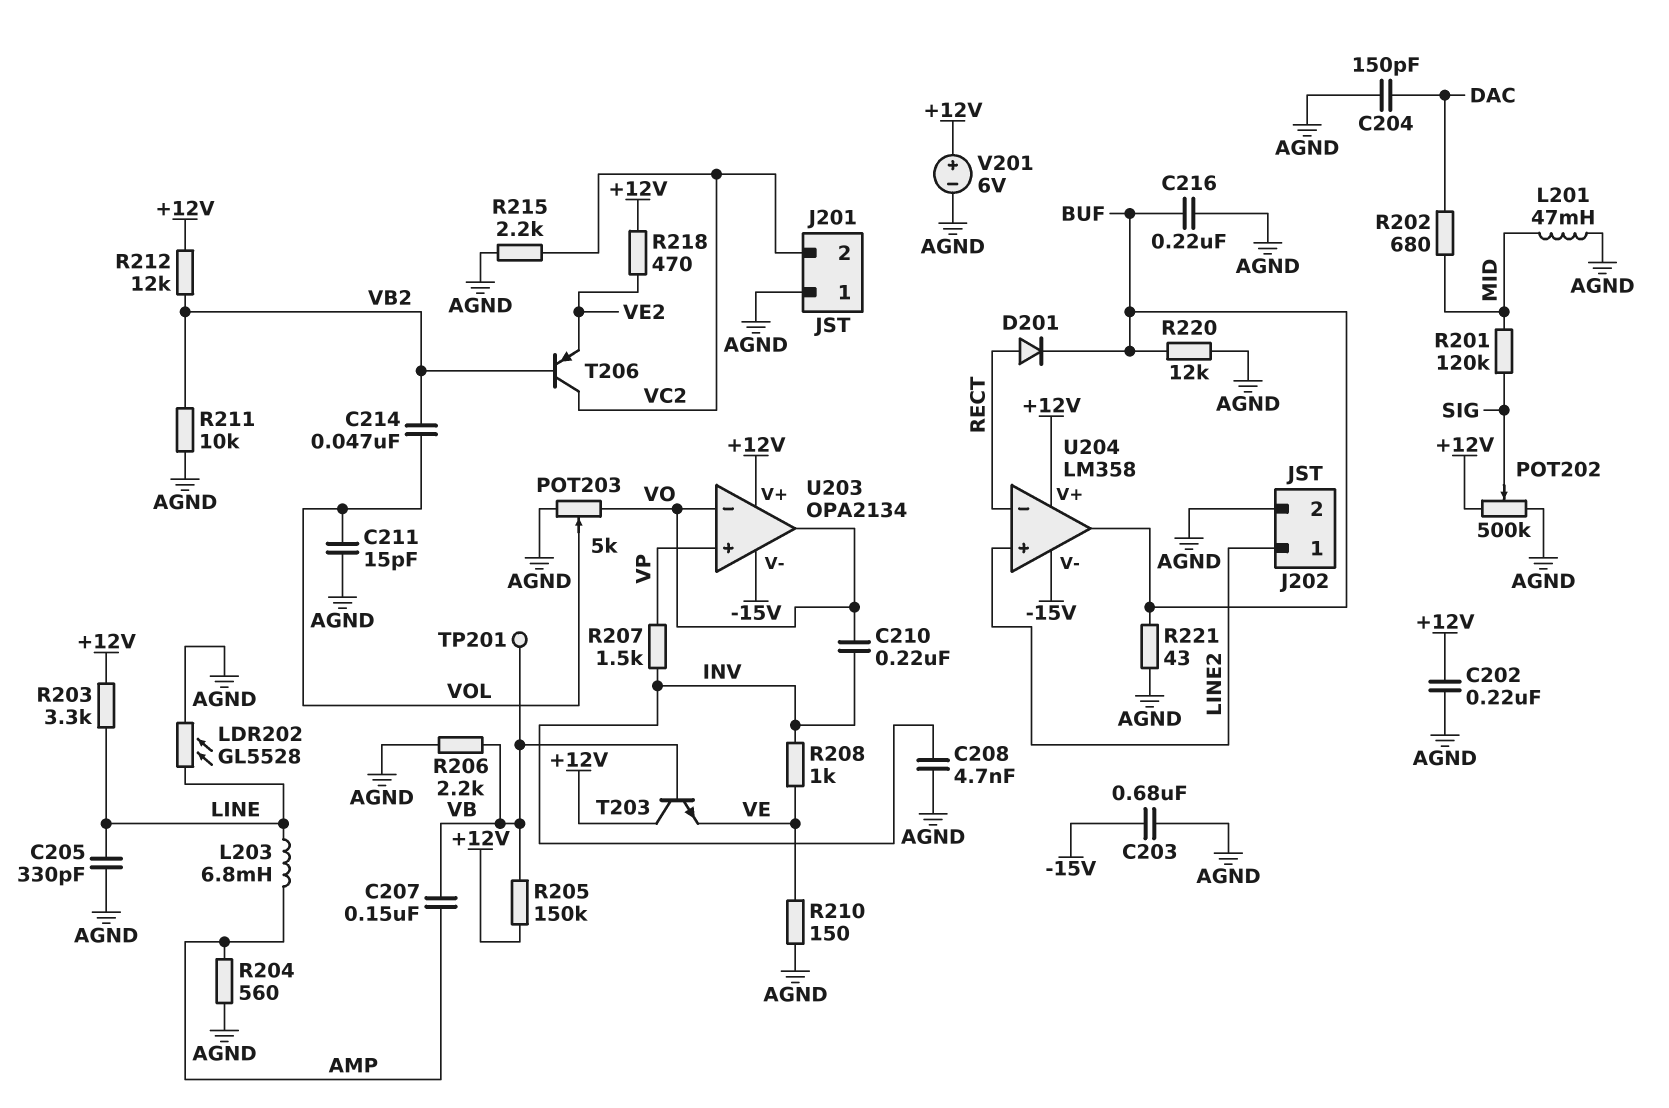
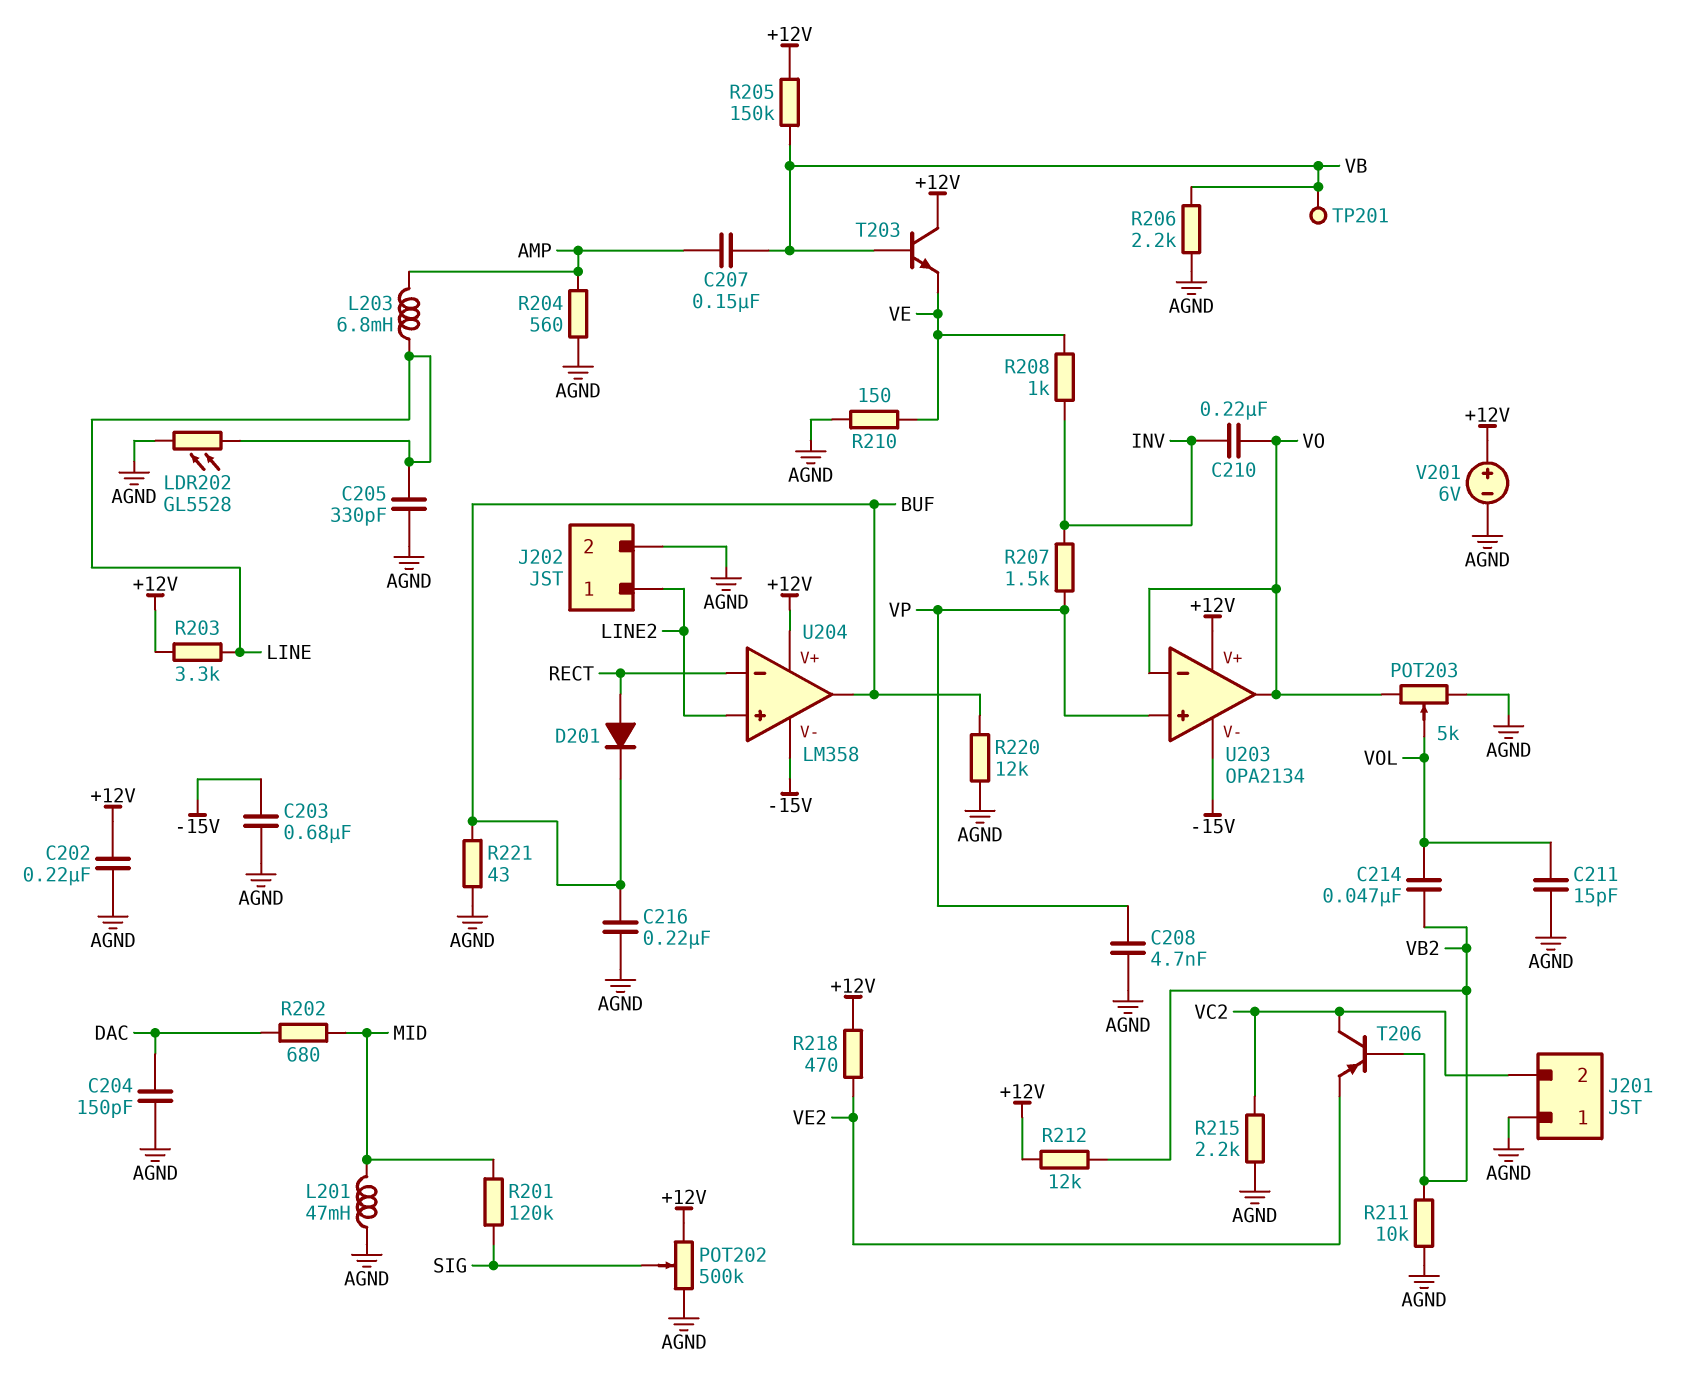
C208: 4.7nF (AGND, INV) -> 4.7nF (AGND, VP)

